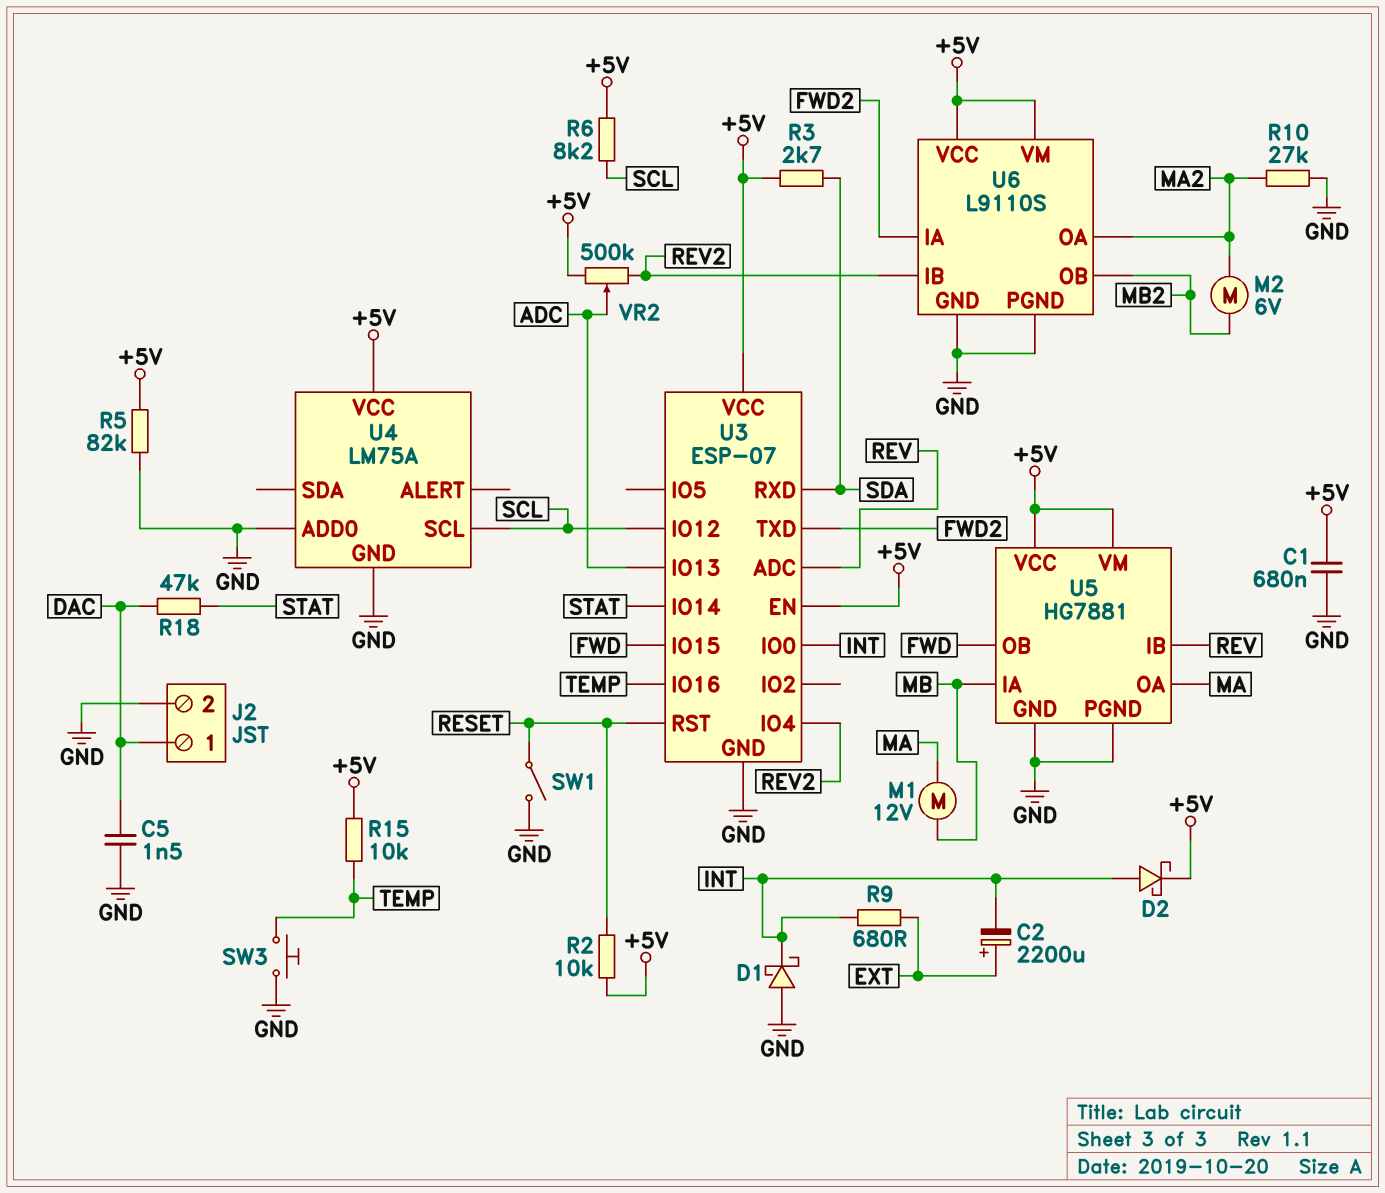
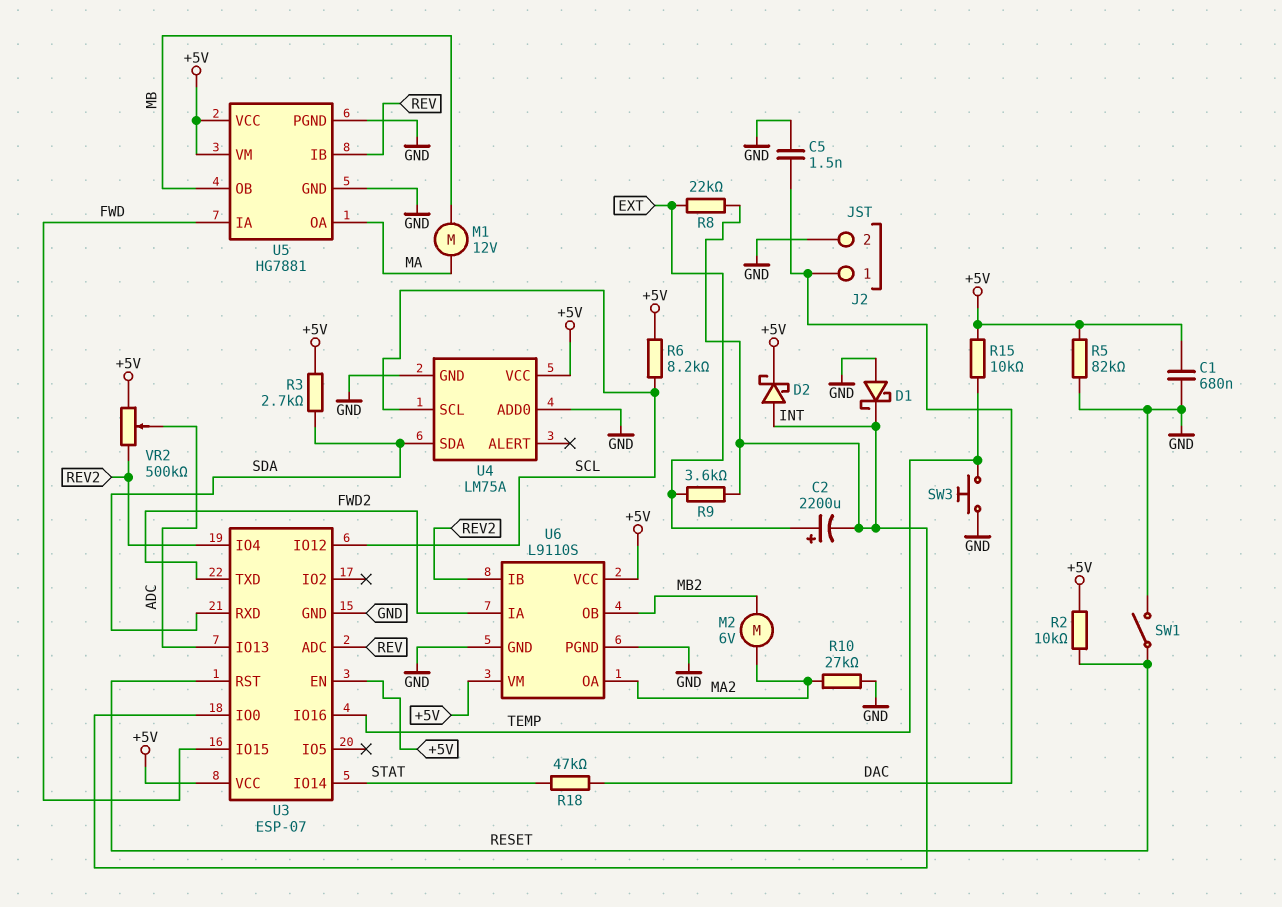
R8: none -> 22k (EXT, INT)
R9: 680 (EXT, INT) -> 3.6k (EXT, INT)
U4 pin SDA: none -> SDA
U5 pin IA: MB -> FWD
U5 pin OB: FWD -> MB

